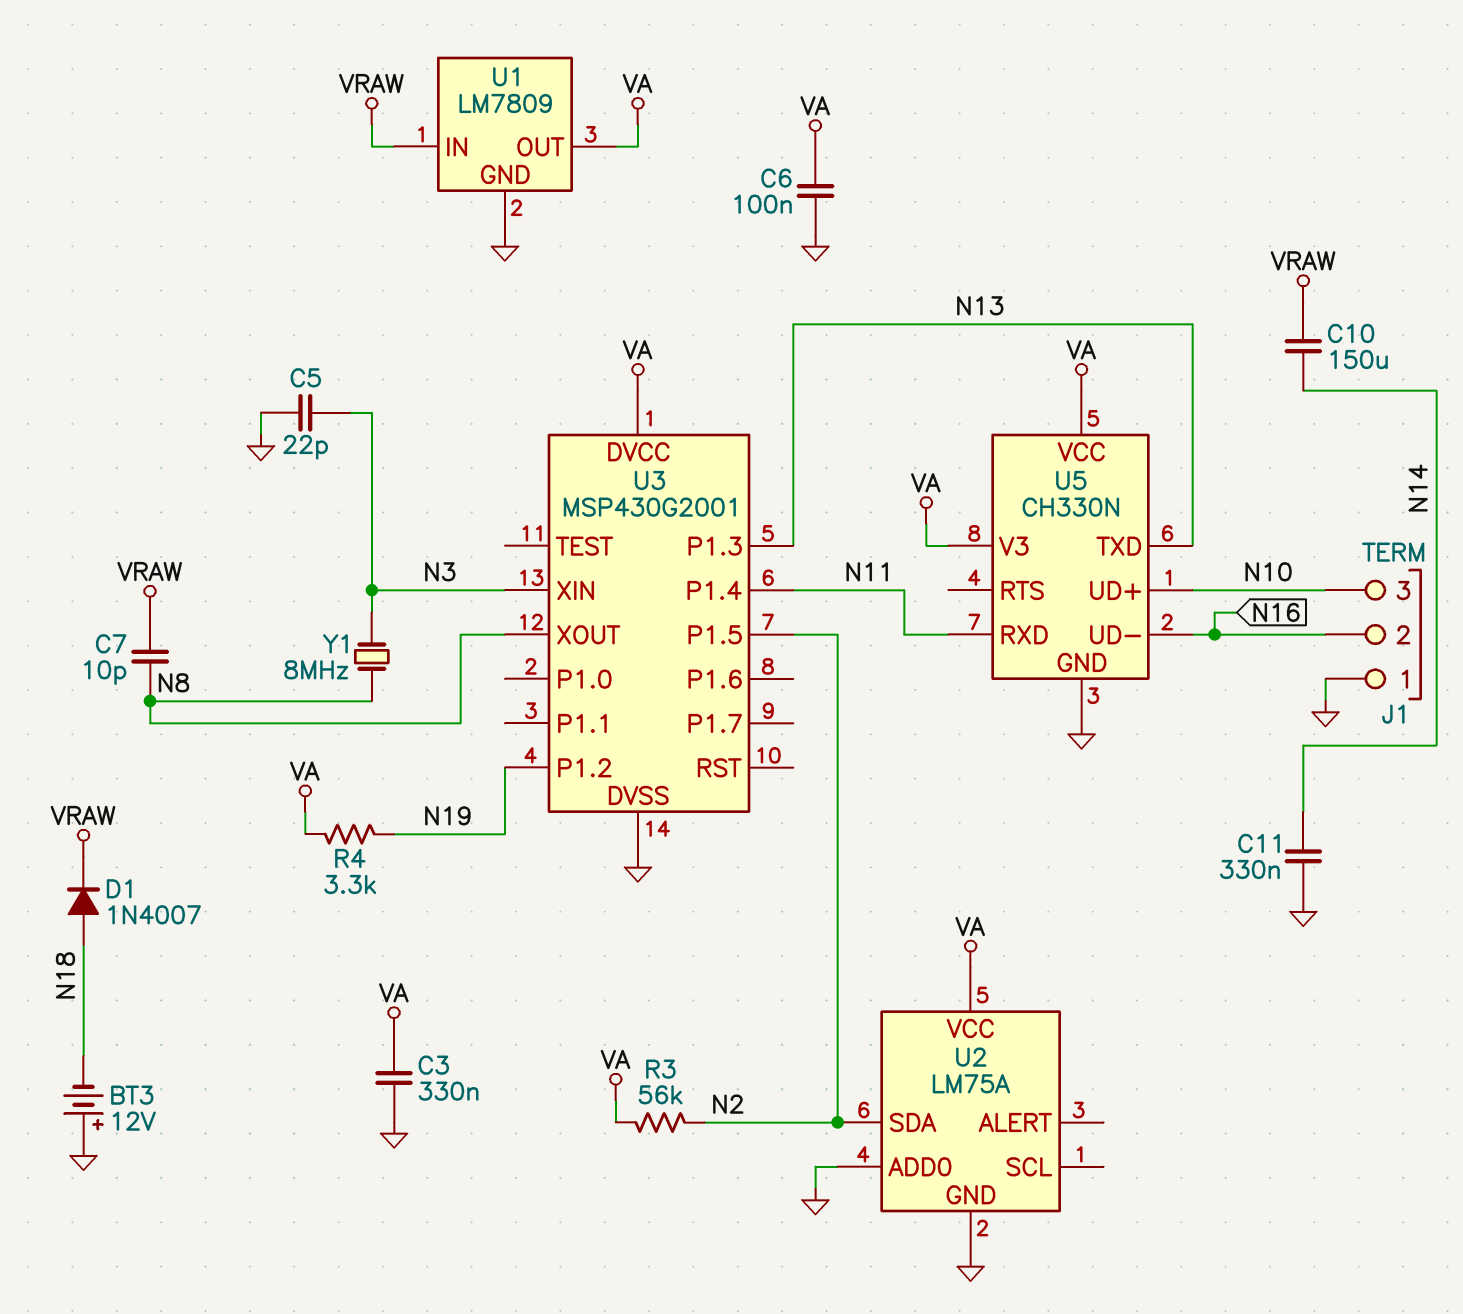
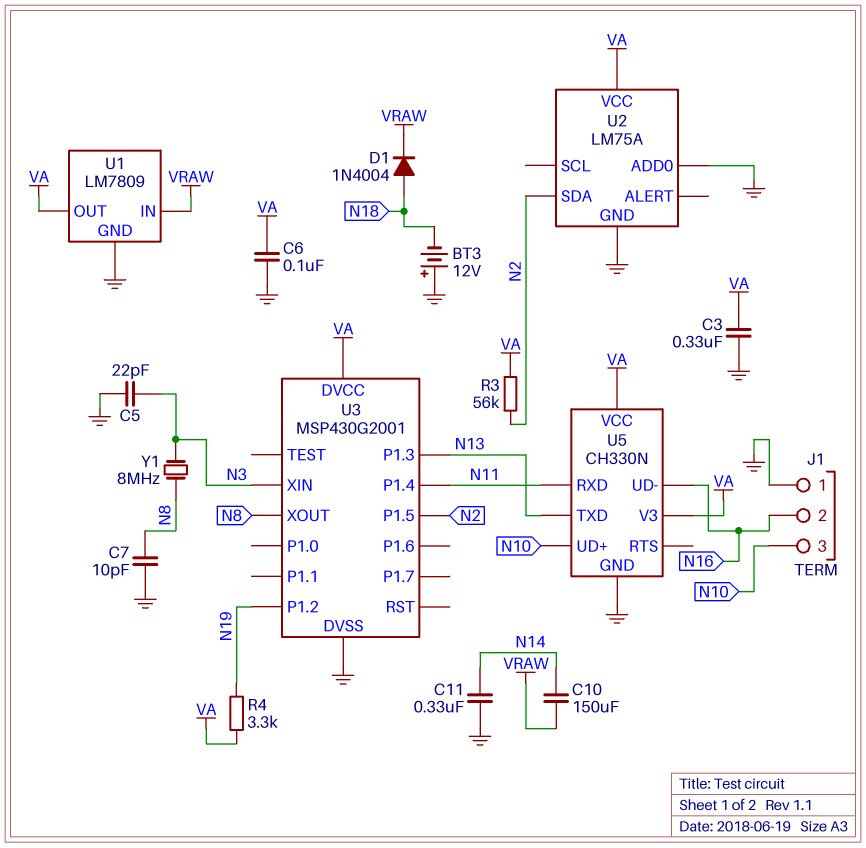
C7: 10pF (N8, VRAW) -> 10pF (GND, N8)
D1: diode 1N4007 (A N18, K VRAW) -> diode 1N4004 (A N18, K VRAW)

